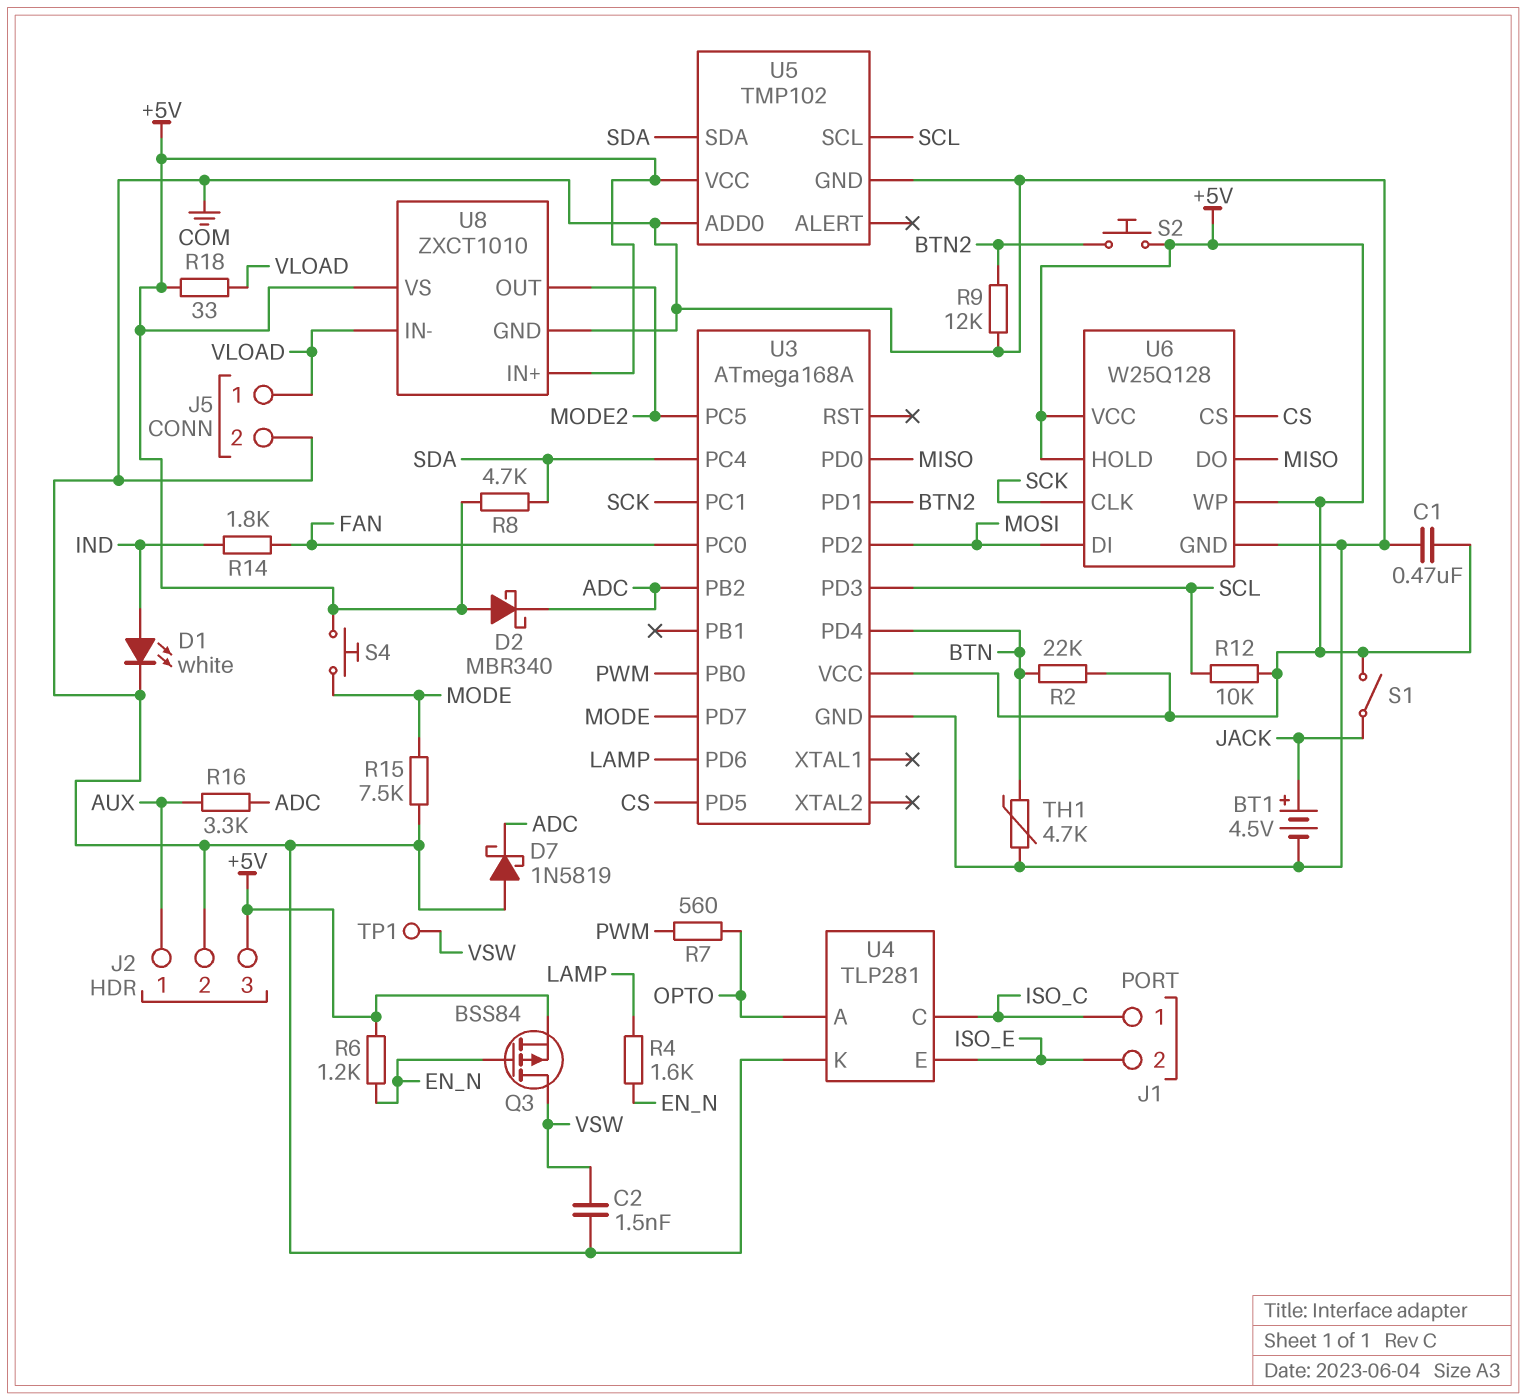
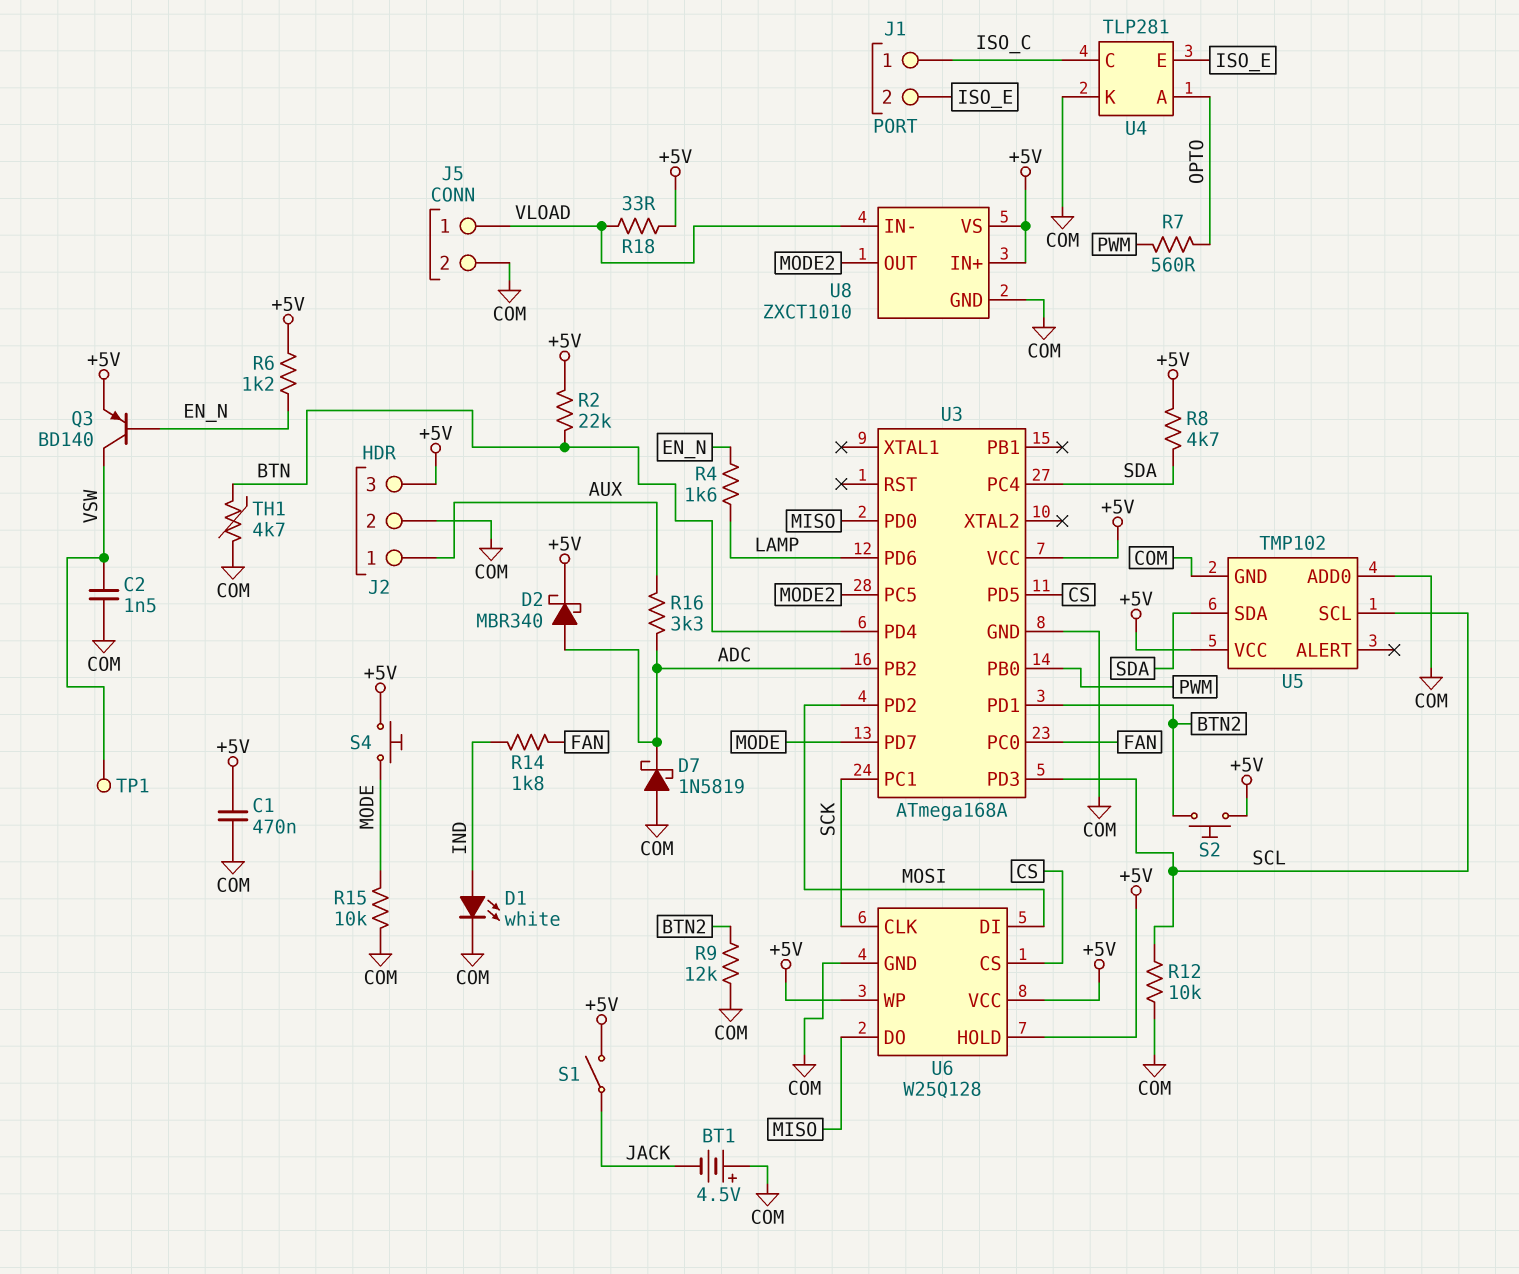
BT1: 4.5V (plus JACK, minus COM) -> 4.5V (plus COM, minus JACK)
D2: schottky MBR340 (A +5V, K ADC) -> schottky MBR340 (A ADC, K +5V)
Q3: PMOS BSS84 (G EN_N, D VSW, S +5V) -> PNP BD140 (B EN_N, C VSW, E +5V)
R12: 10k (+5V, SCL) -> 10k (COM, SCL)
R15: 7.5k (COM, MODE) -> 10k (COM, MODE)

